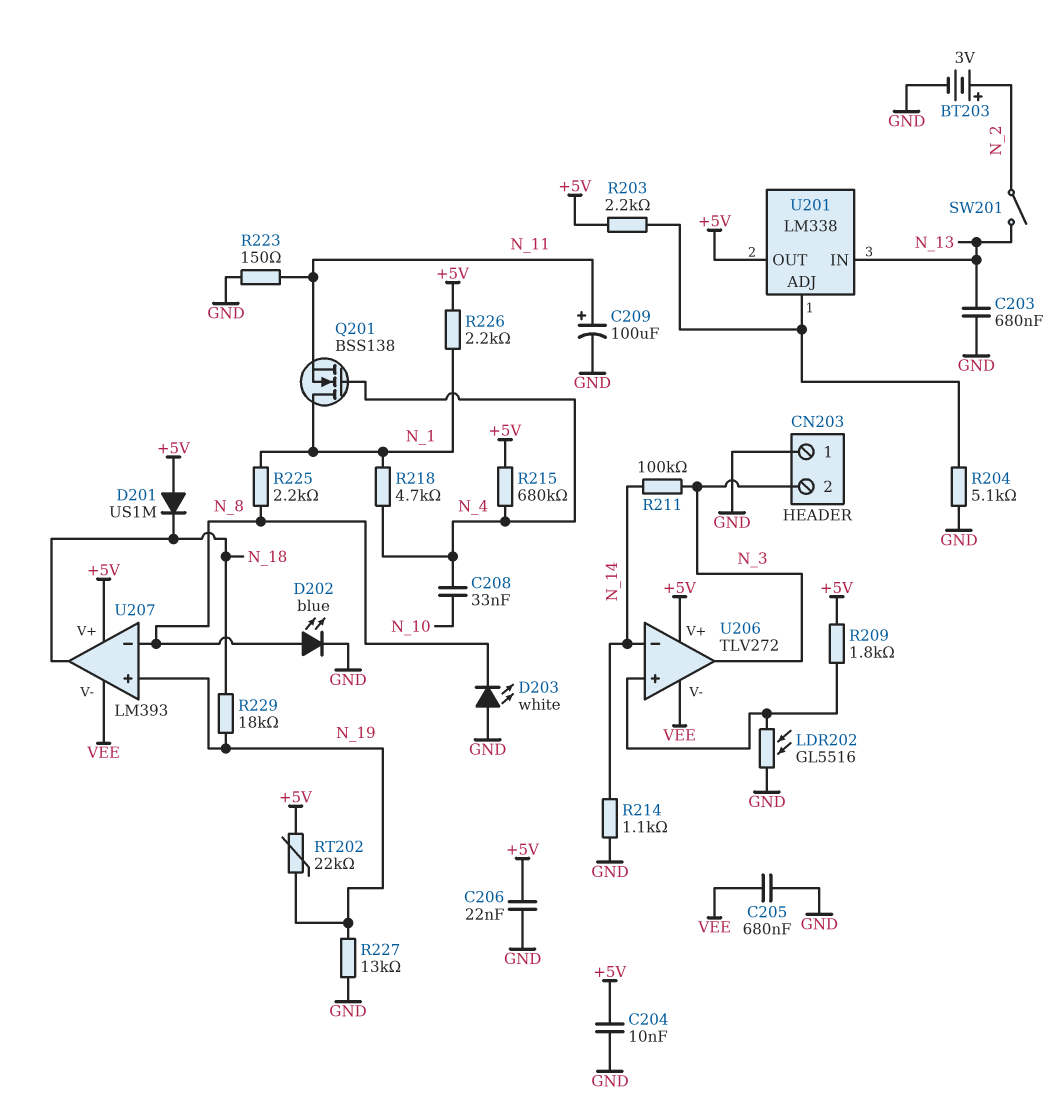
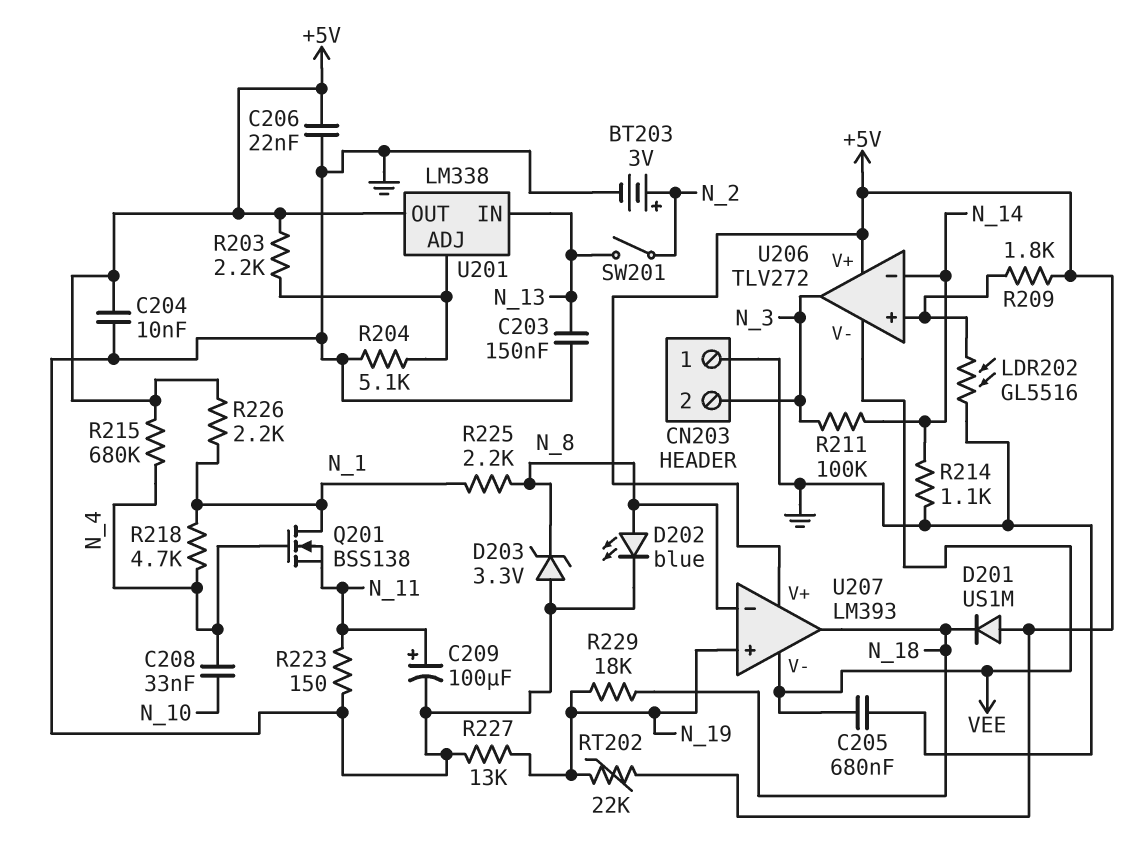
C203: 680nF (GND, N_13) -> 150nF (GND, N_13)
D203: LED white (A GND, K N_8) -> zener 3.3V (A GND, K N_8)

